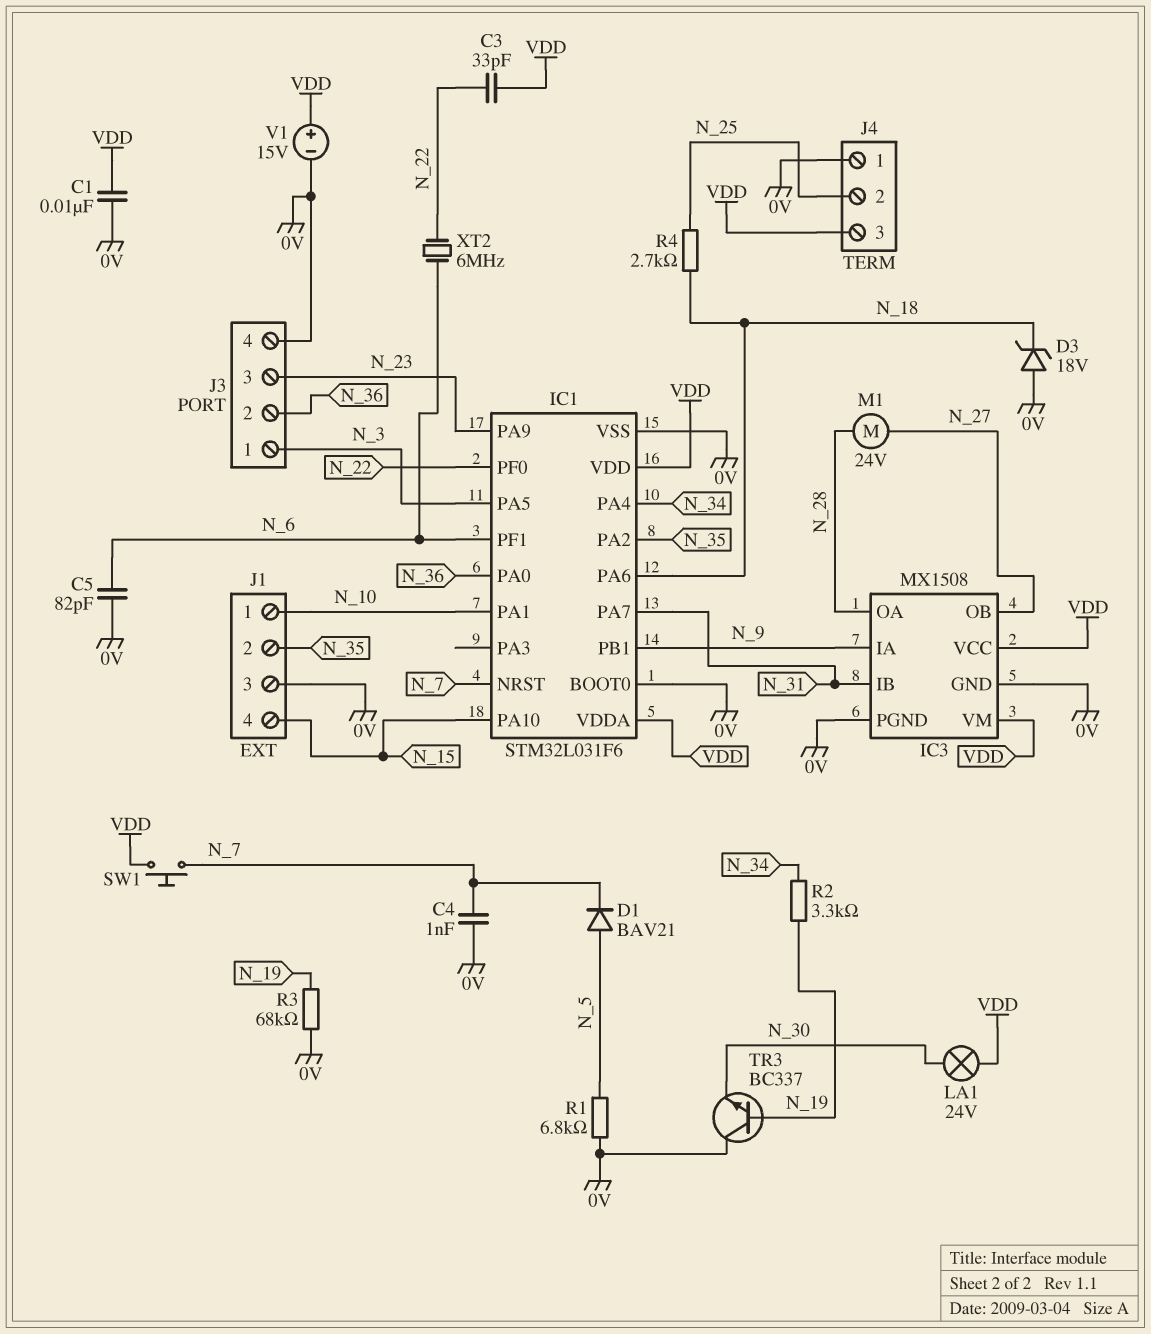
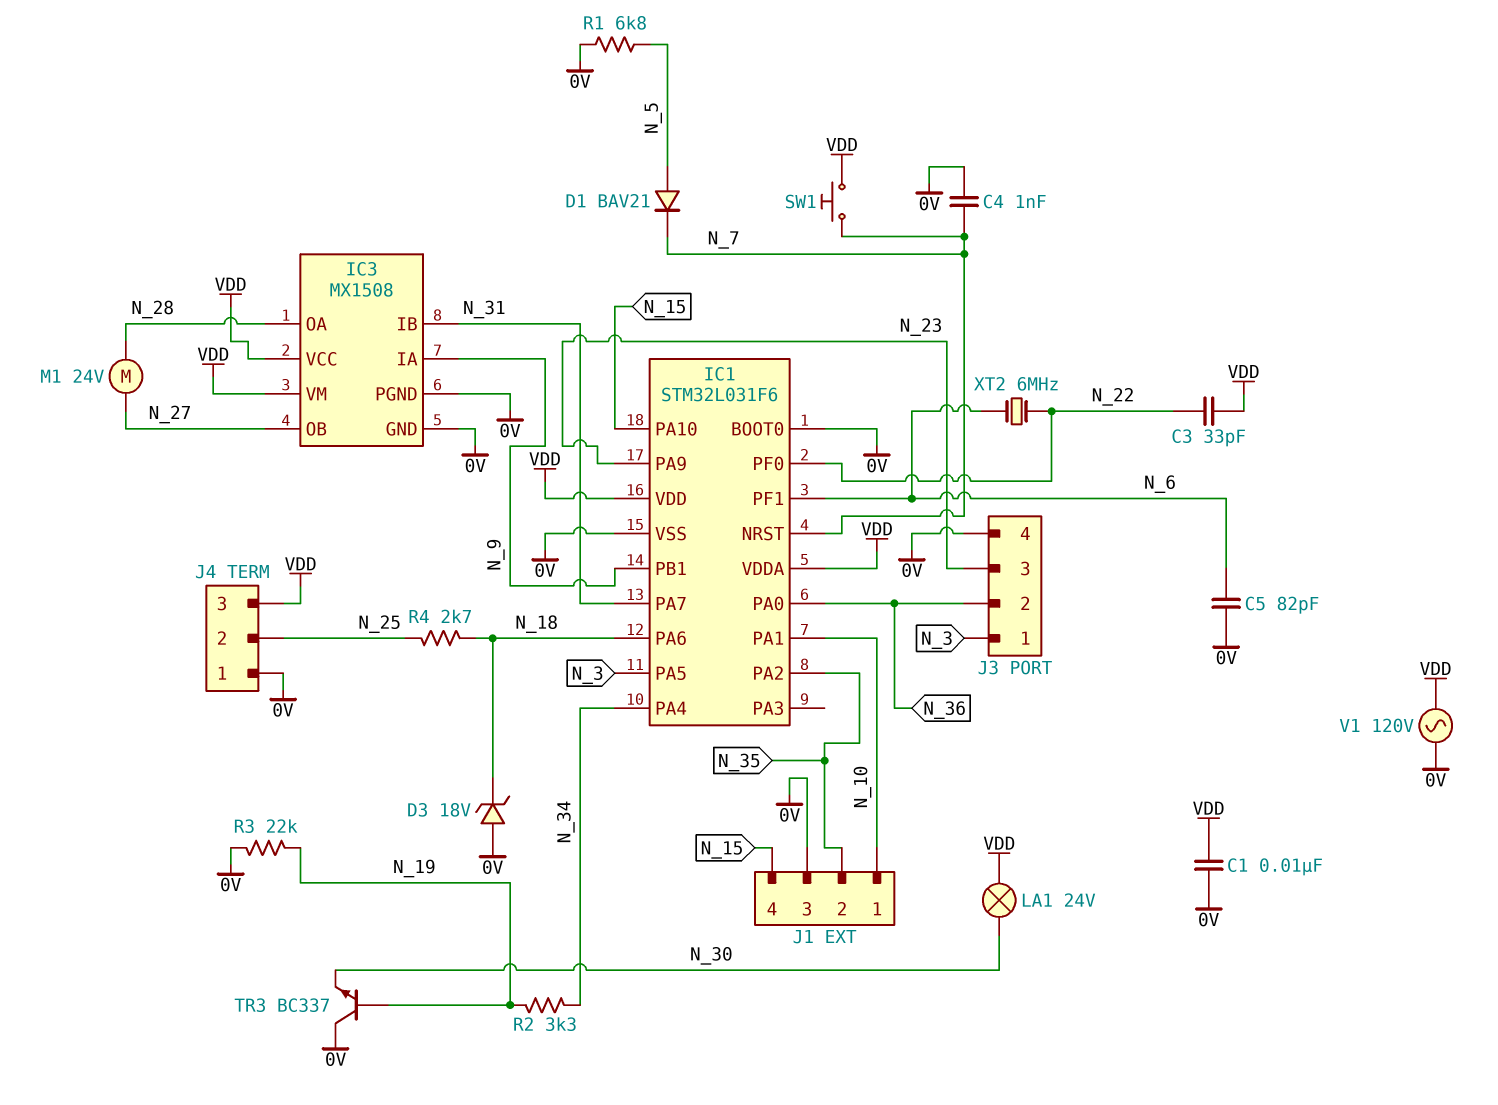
R3: 68k (0V, N_19) -> 22k (0V, N_19)
V1: 15V (plus VDD, minus 0V) -> AC 120V (0V, VDD)

